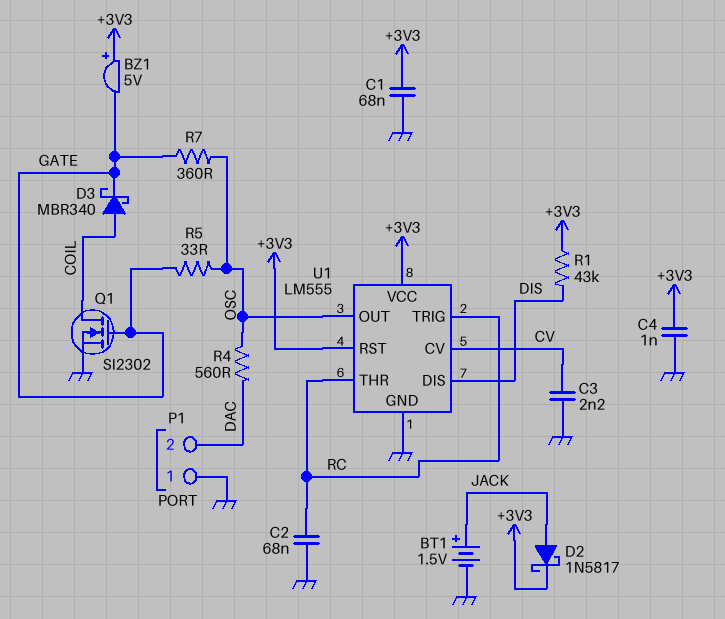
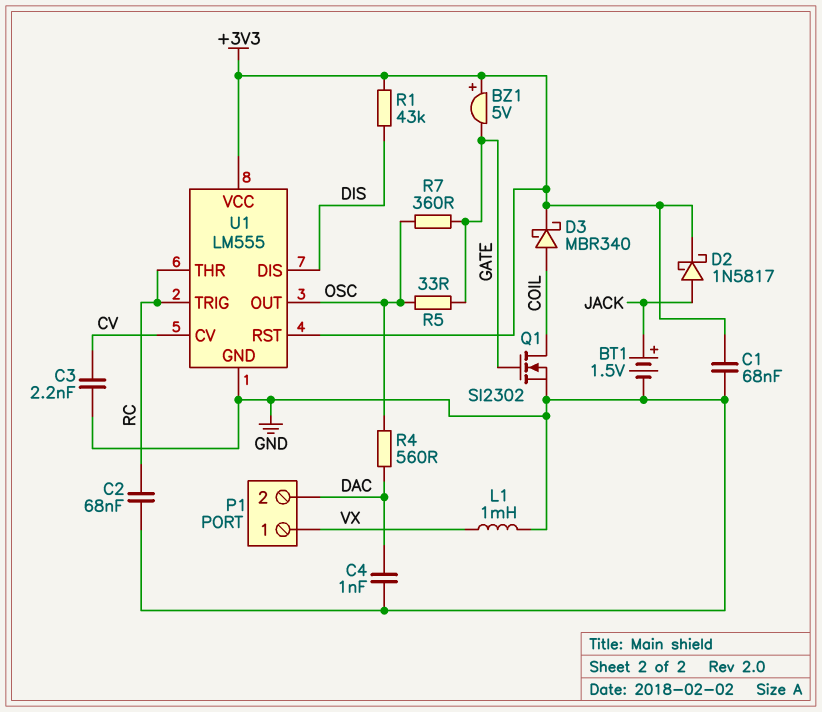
C4: 1nF (+3V3, GND) -> 1nF (DAC, GND)
D3: schottky MBR340 (A COIL, K GATE) -> schottky MBR340 (A COIL, K +3V3)
L1: none -> 1mH (GND, VX)
P1 pin 1: GND -> VX

